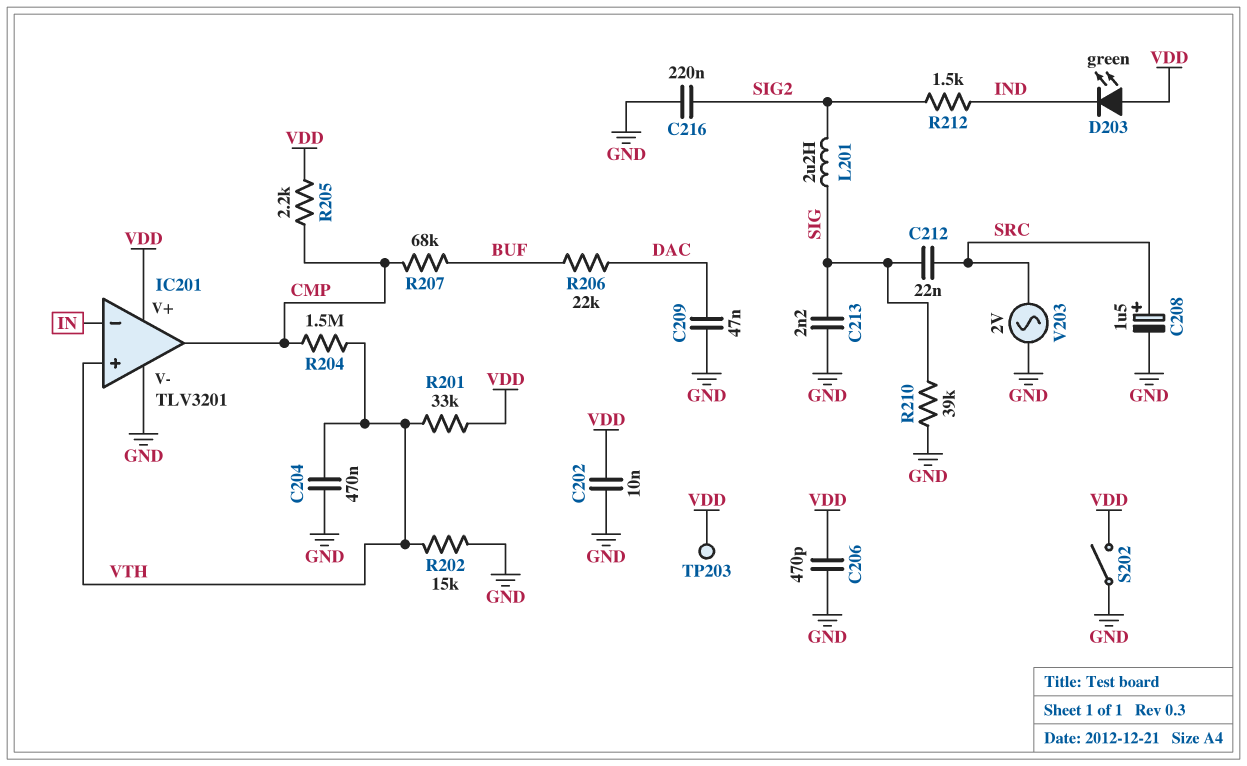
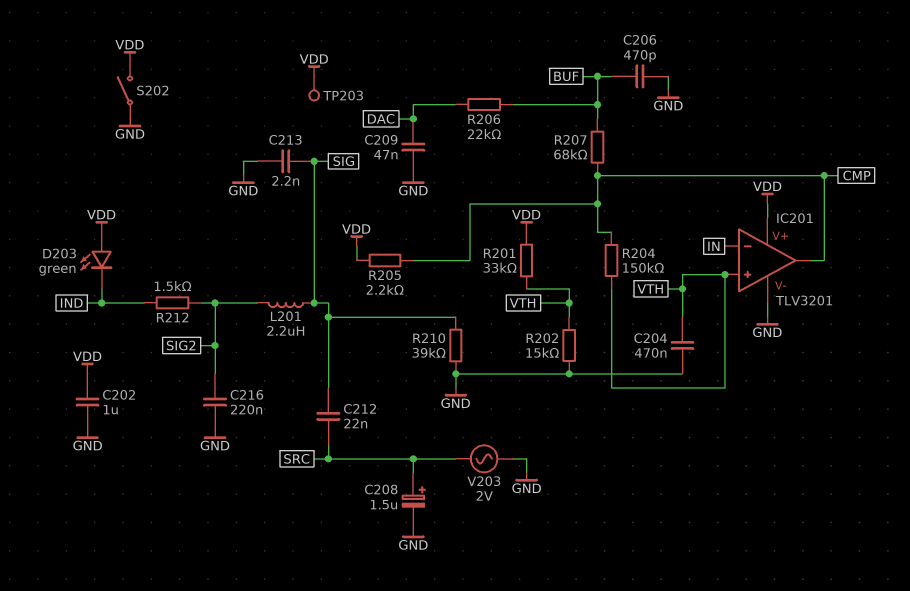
C202: 10nF (GND, VDD) -> 1uF (GND, VDD)
C206: 470pF (GND, VDD) -> 470pF (BUF, GND)
R204: 1.5M (CMP, VTH) -> 150k (CMP, VTH)

